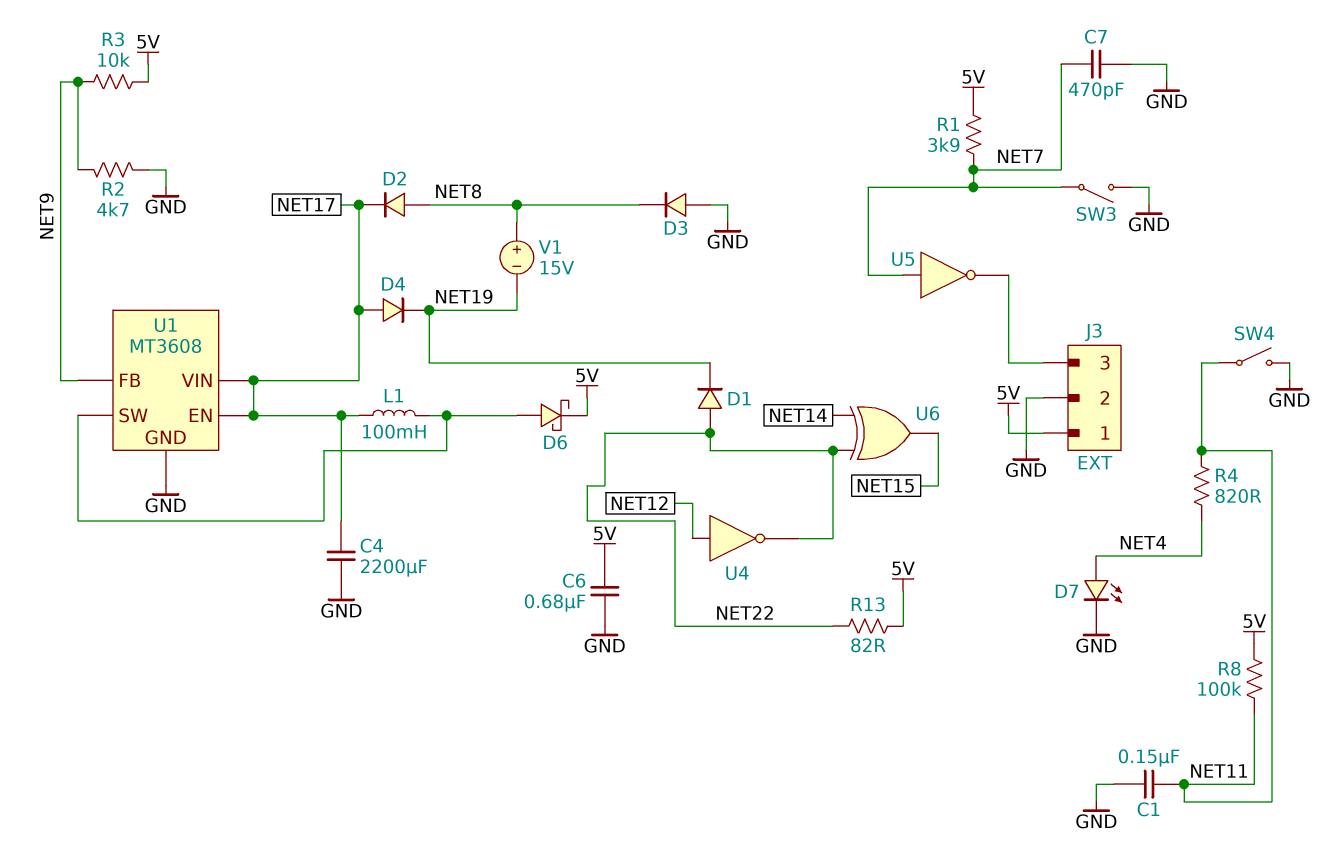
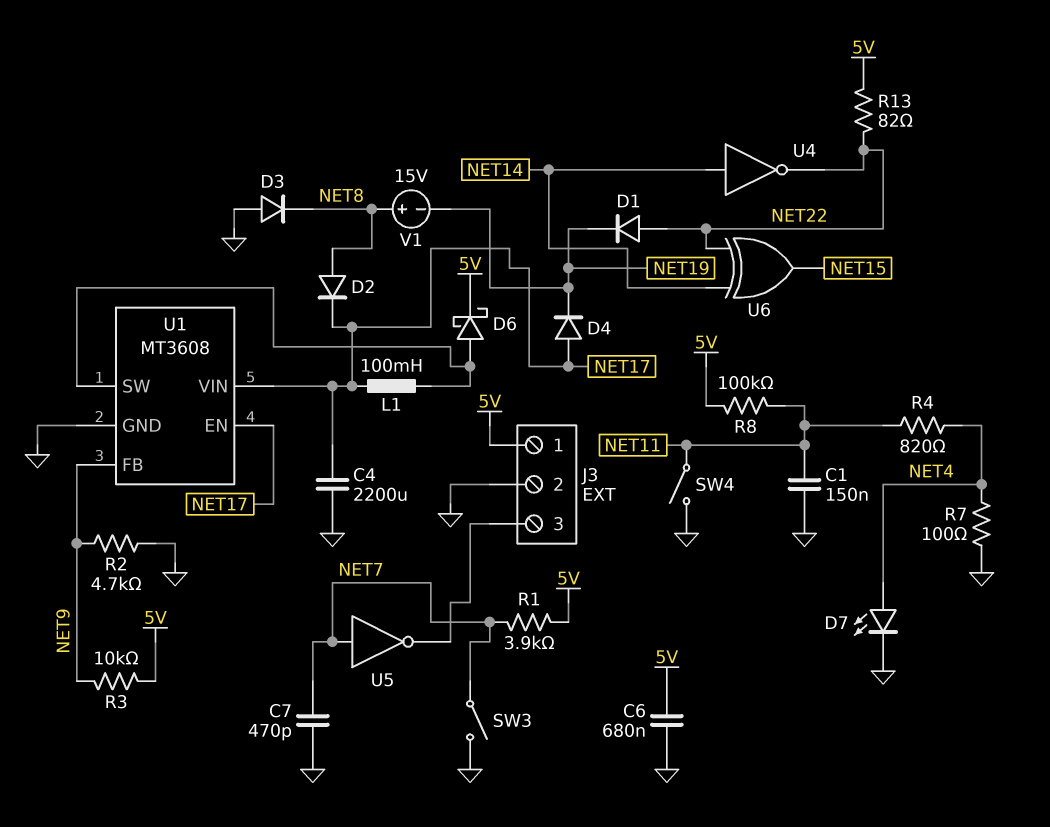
R7: none -> 100 (GND, NET4)
U4: NOT (in NET12, out NET22) -> NOT (in NET14, out NET22)

